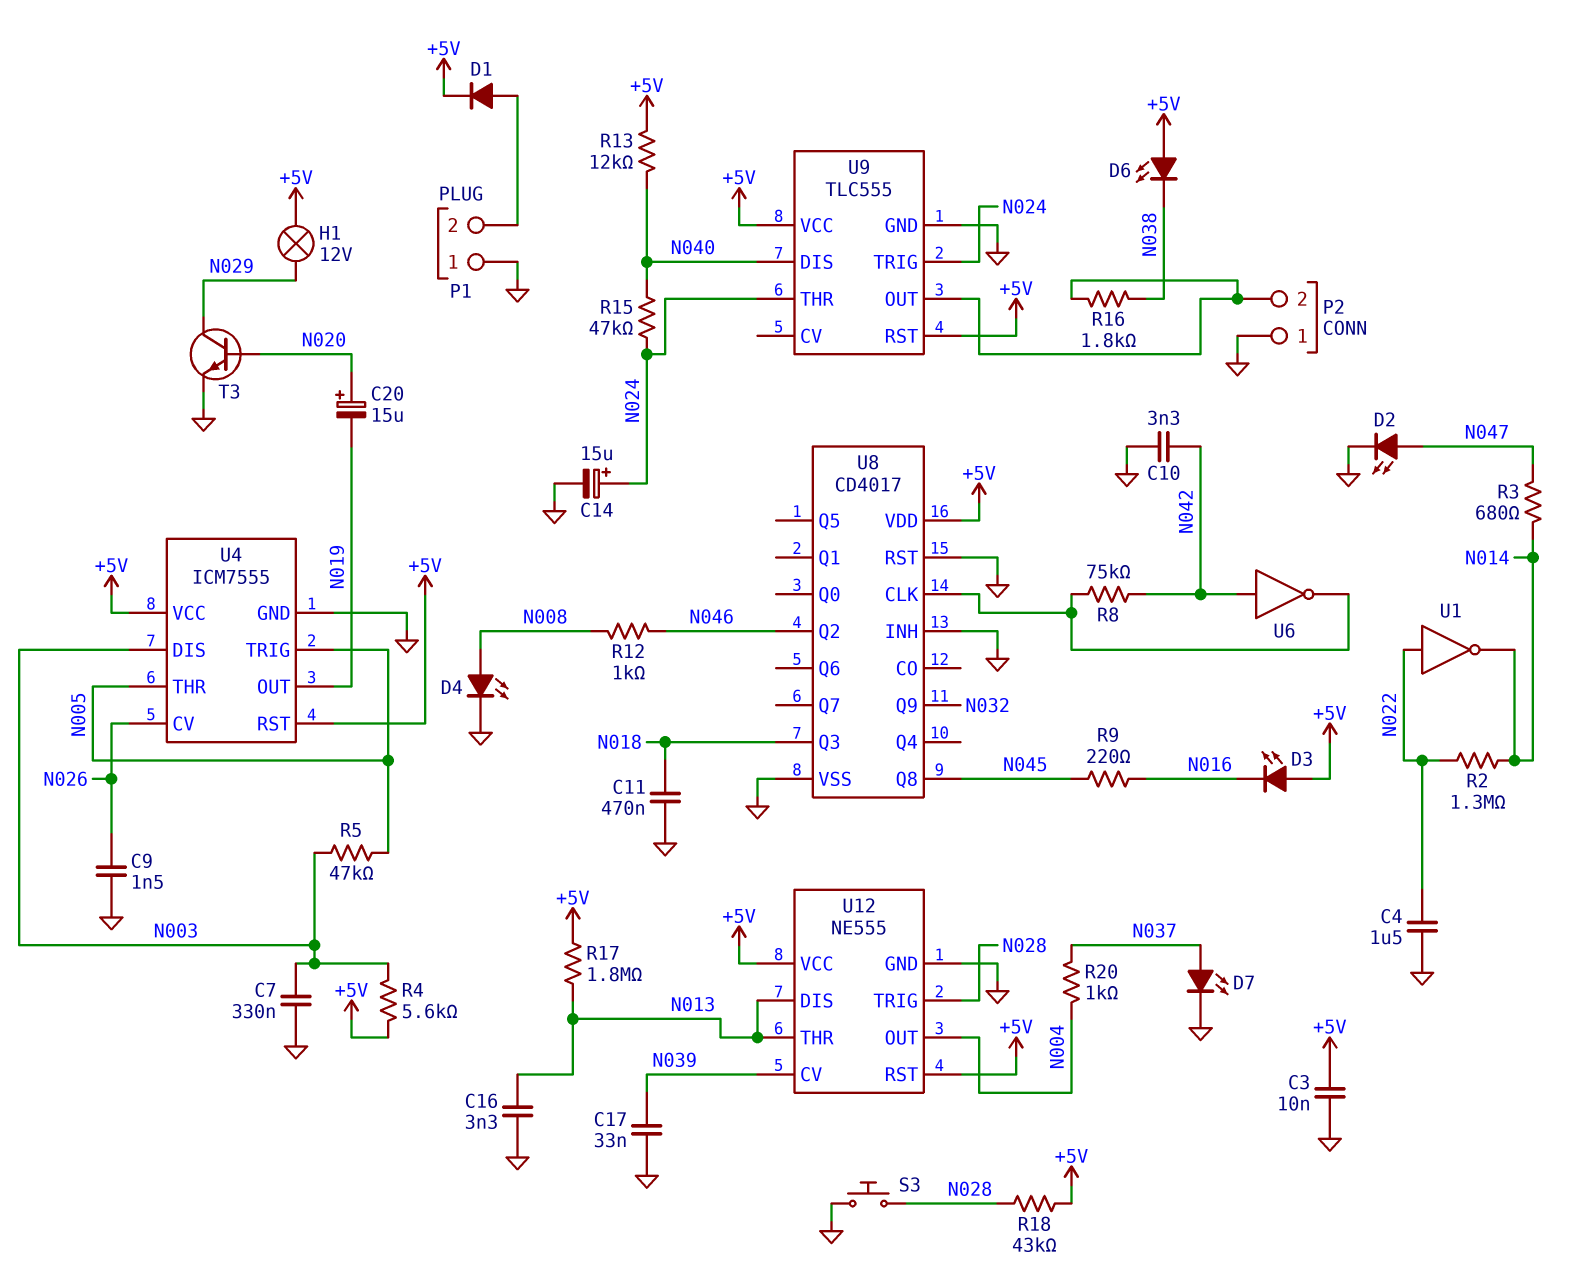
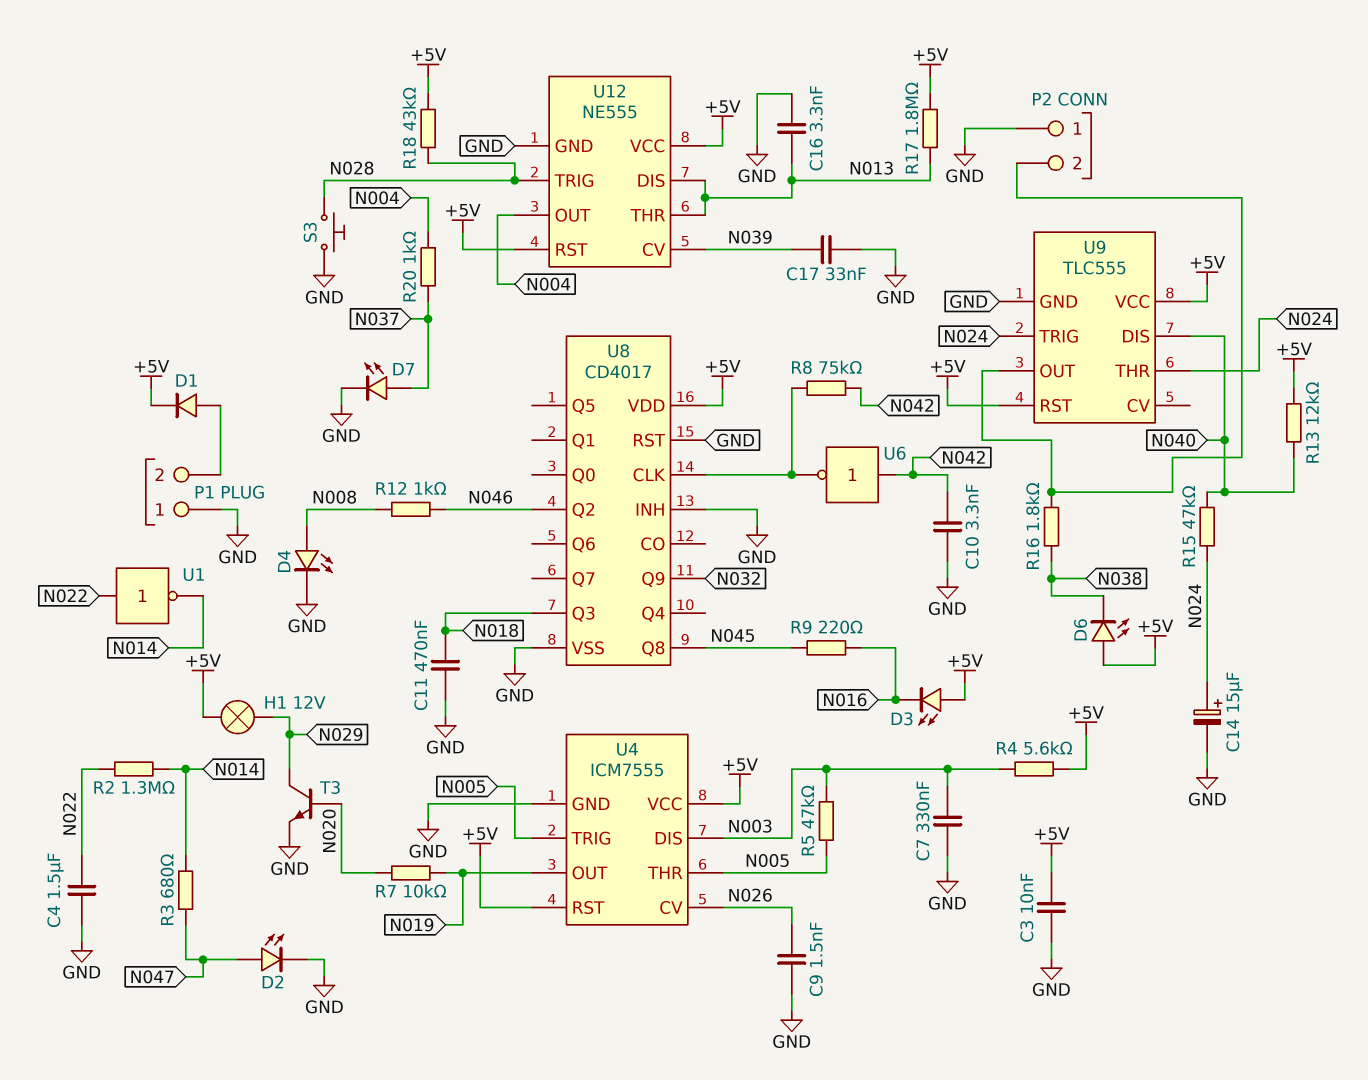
C20: 15uF (plus N020, minus N019) -> none
R7: none -> 10k (N019, N020)

